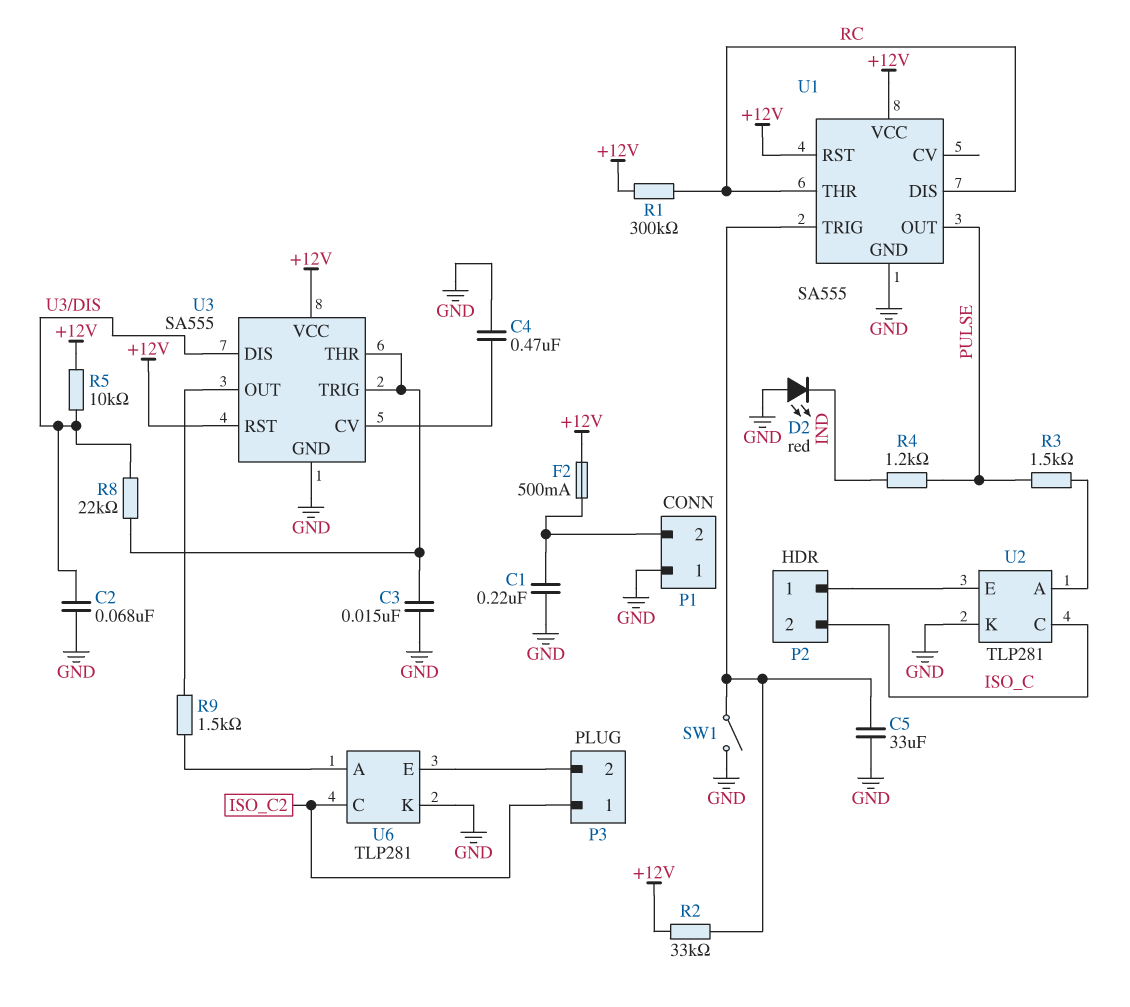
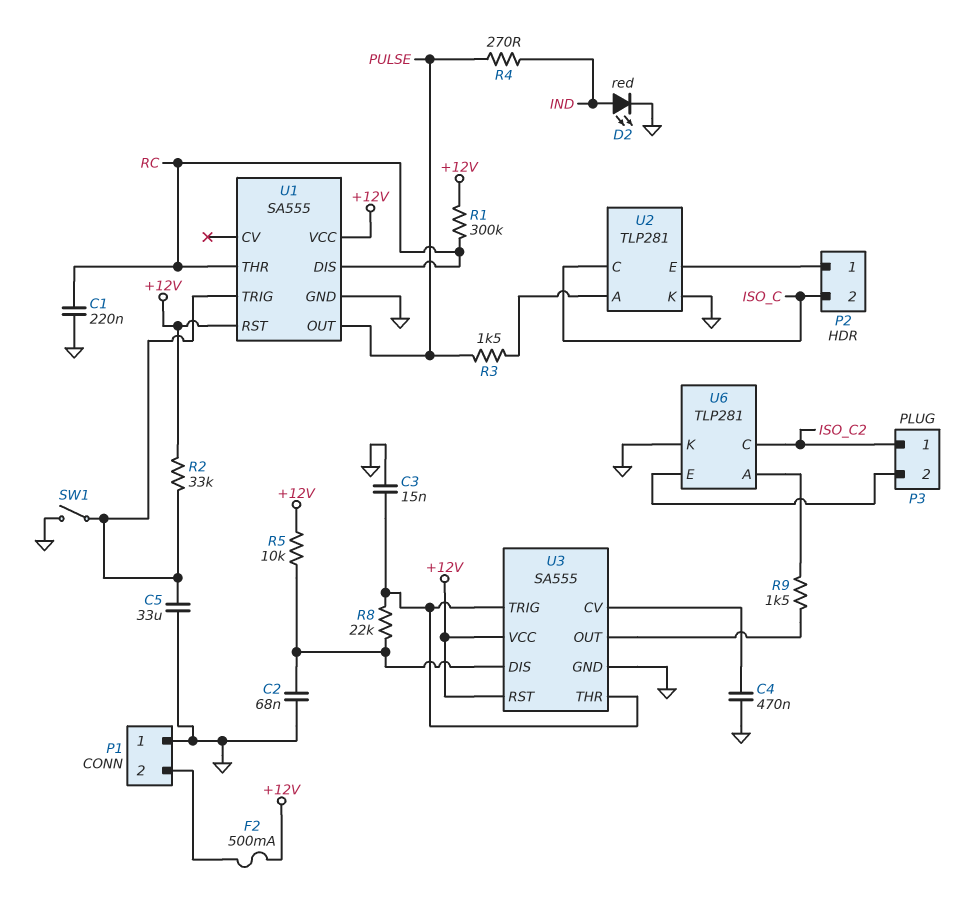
C1: 220nF (GND, P1/2) -> 220nF (GND, RC)
D2: LED red (A GND, K IND) -> LED red (A IND, K GND)
R4: 1.2k (IND, PULSE) -> 270 (IND, PULSE)

